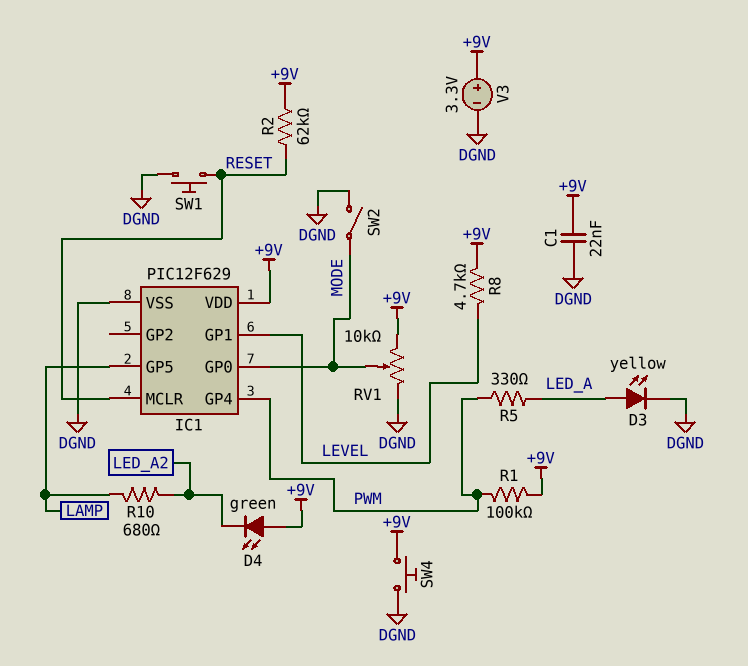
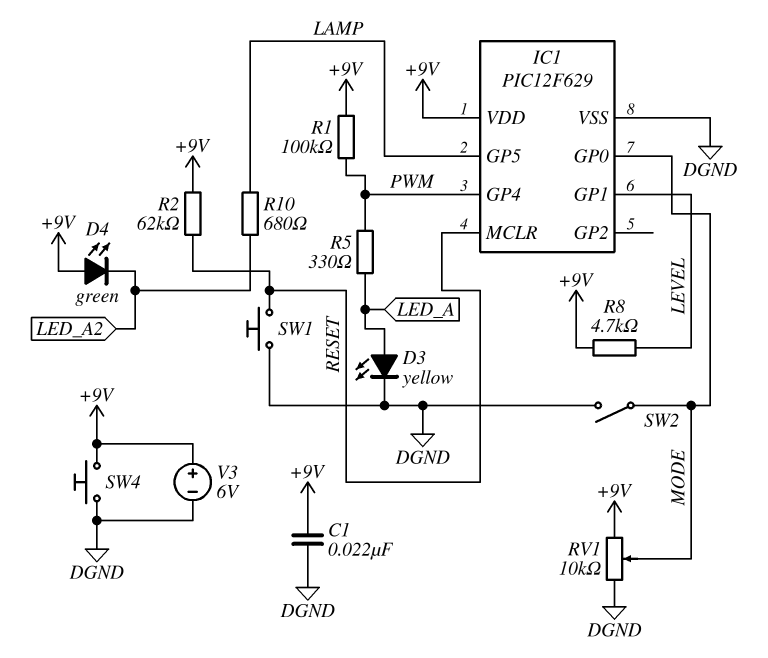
V3: 3.3V (plus +9V, minus DGND) -> 6V (plus +9V, minus DGND)

